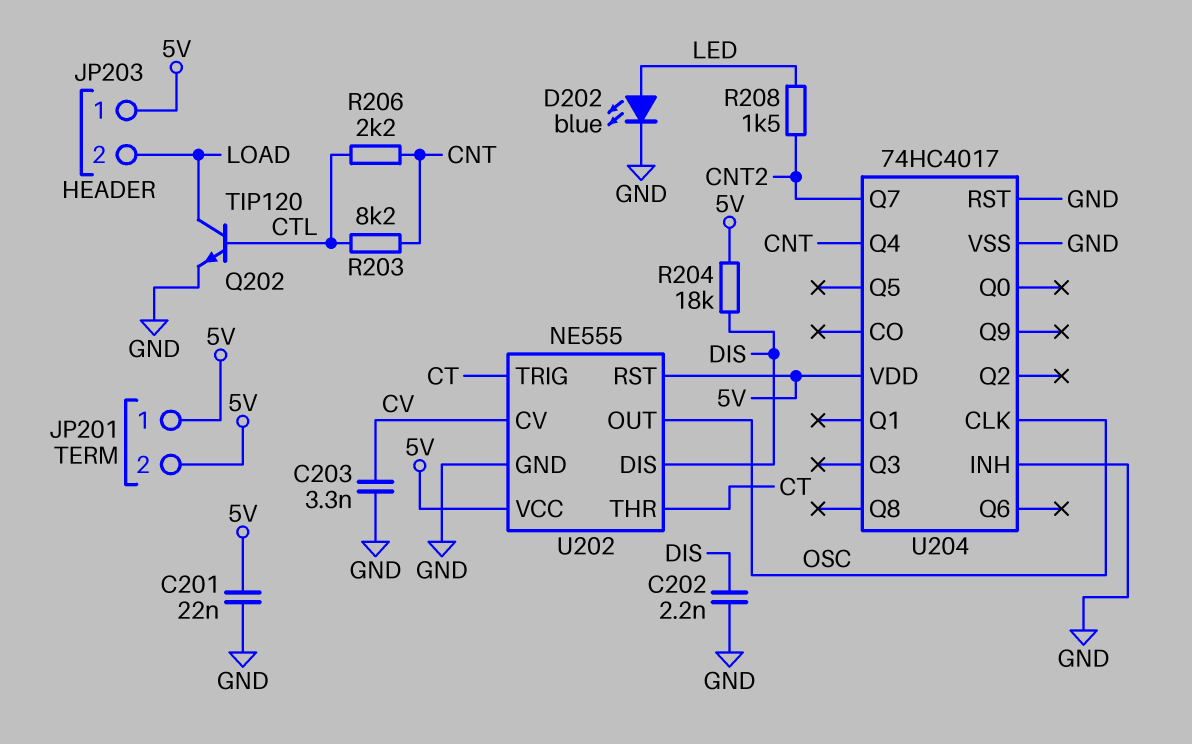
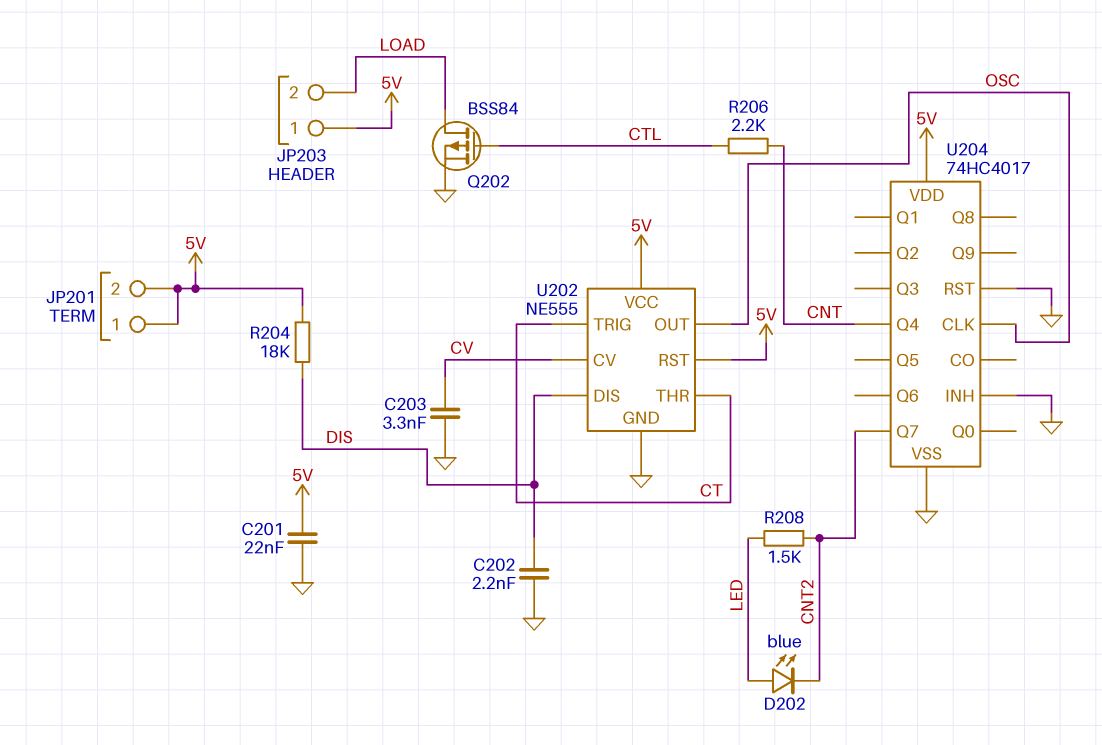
D202: LED blue (A LED, K GND) -> LED blue (A LED, K CNT2)
Q202: NPN TIP120 (B CTL, C LOAD, E GND) -> PMOS BSS84 (G CTL, D LOAD, S GND)
R203: 8.2k (CNT, CTL) -> none

